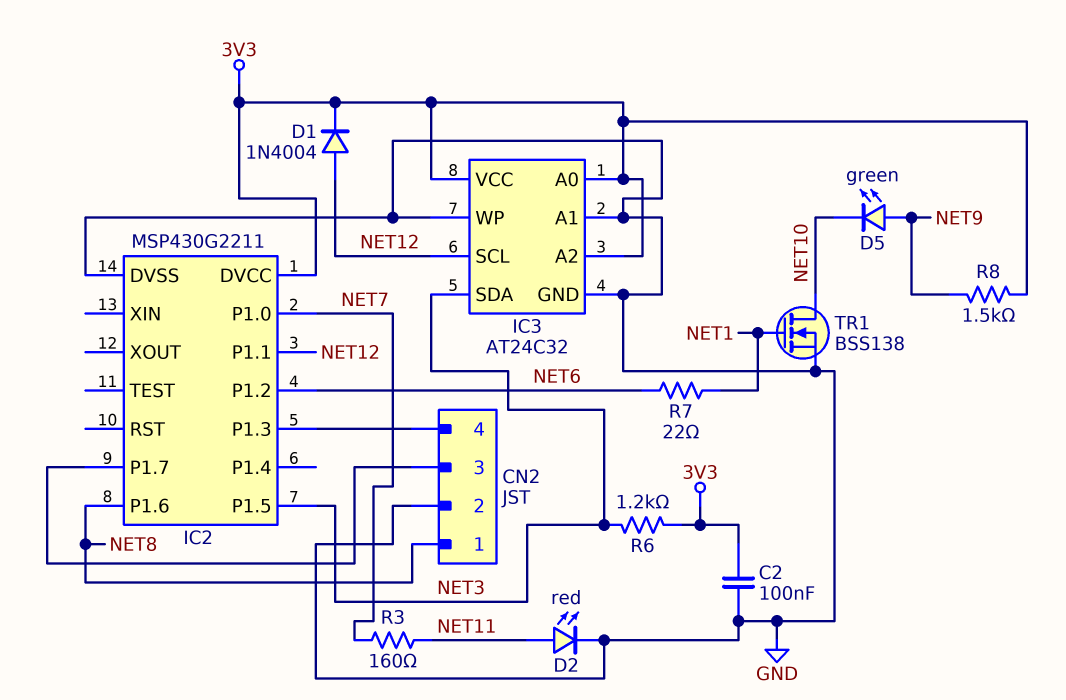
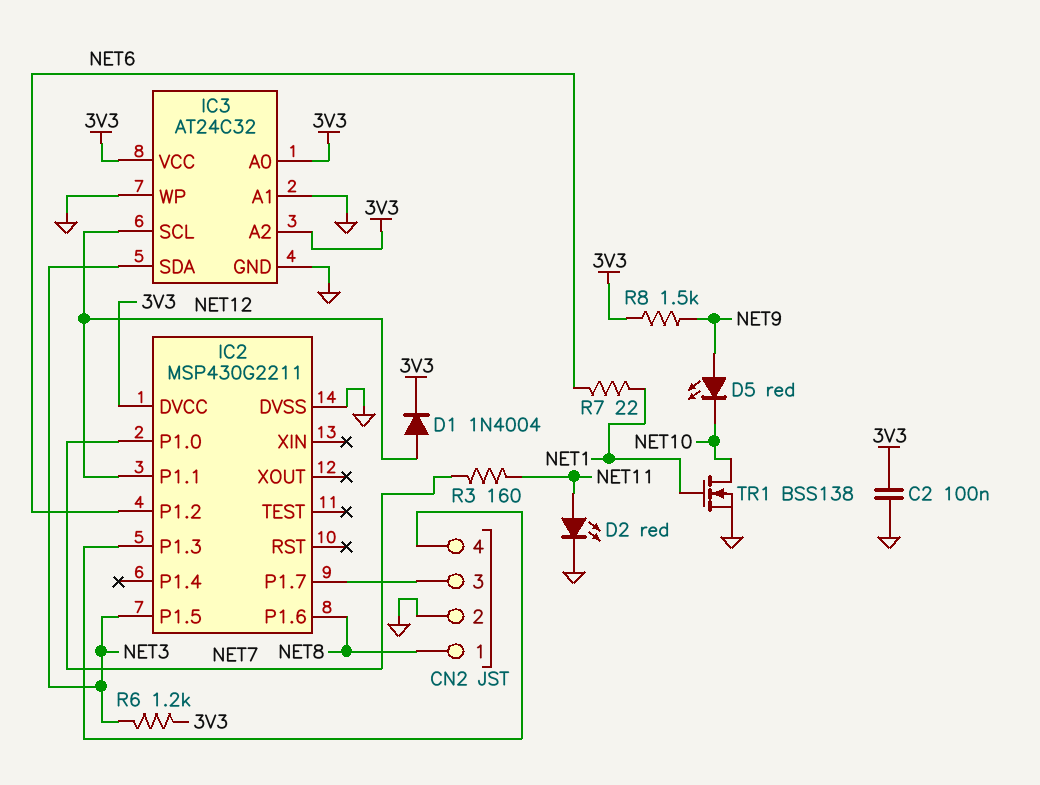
D5: LED green (A NET9, K NET10) -> LED red (A NET9, K NET10)

